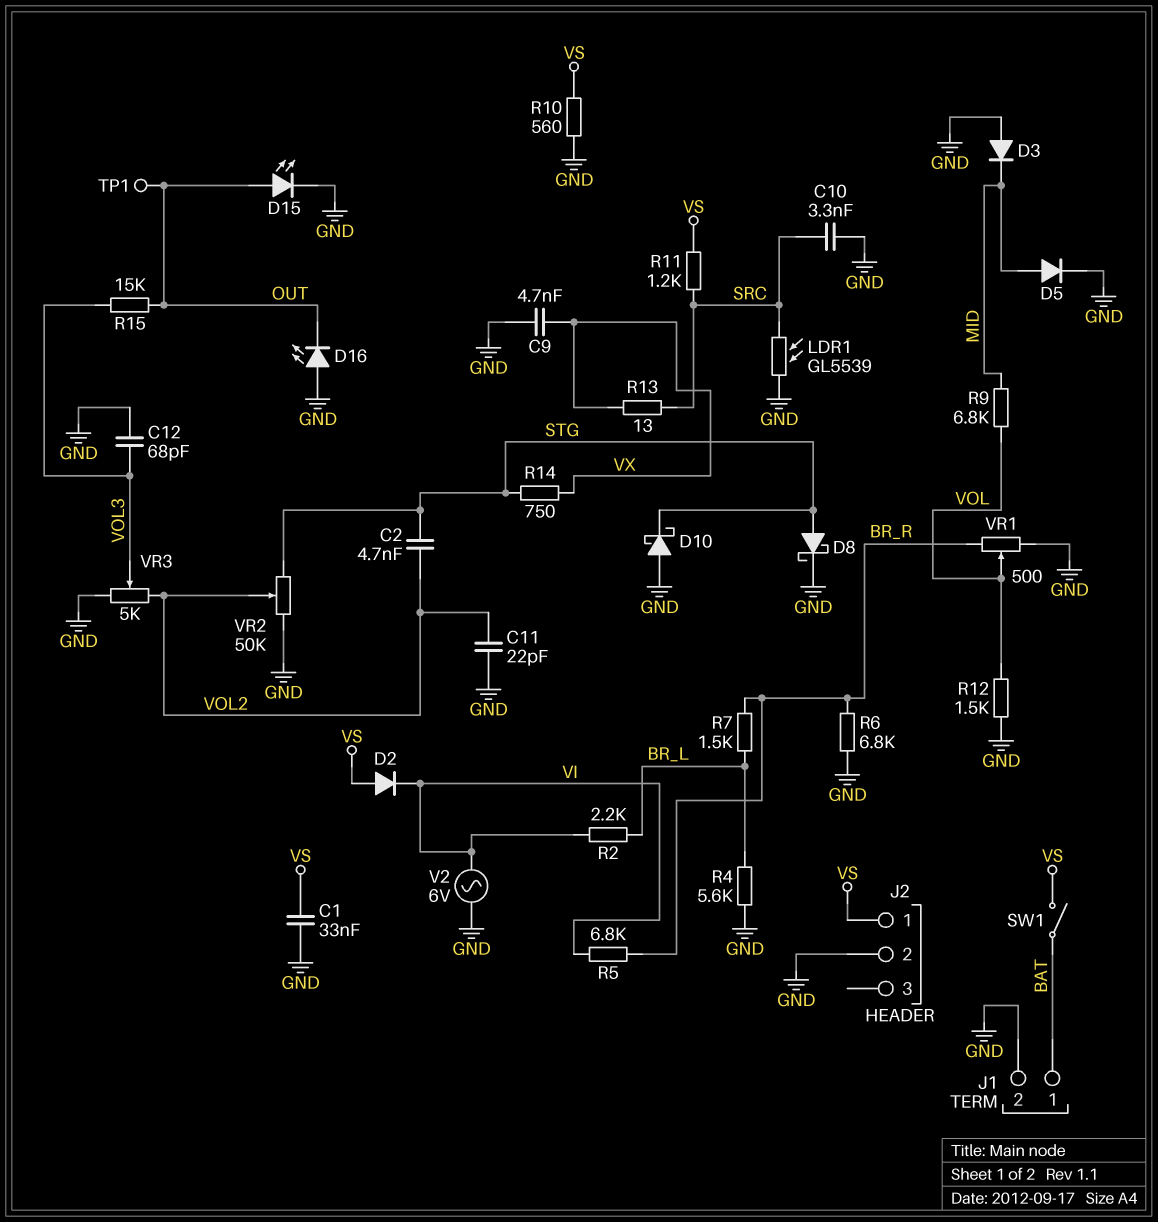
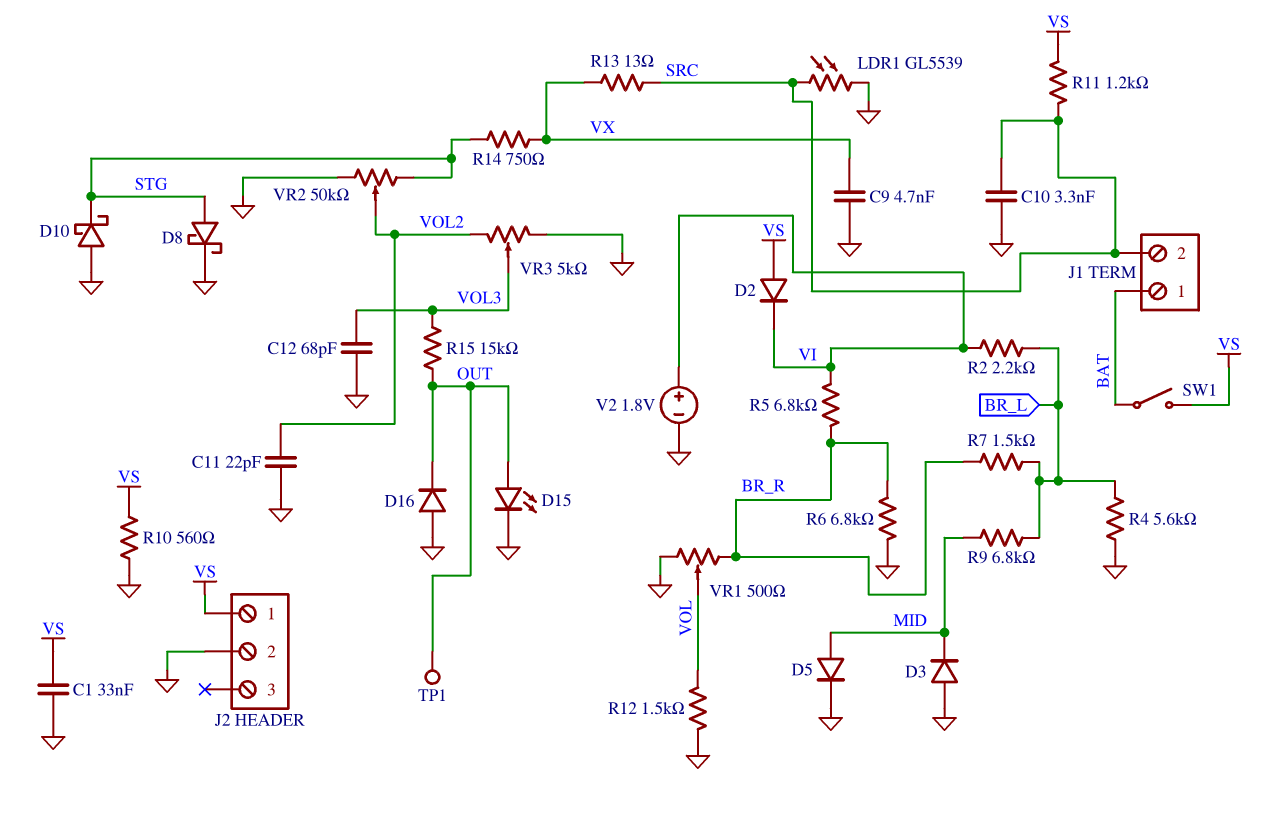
C2: 4.7nF (STG, VOL2) -> none
D16: LED (A GND, K OUT) -> diode (A GND, K OUT)
J1 pin 2: GND -> SRC
R9: 6.8k (MID, VOL) -> 6.8k (BR_L, MID)
V2: AC 6V (GND, VI) -> 1.8V (plus VI, minus GND)

